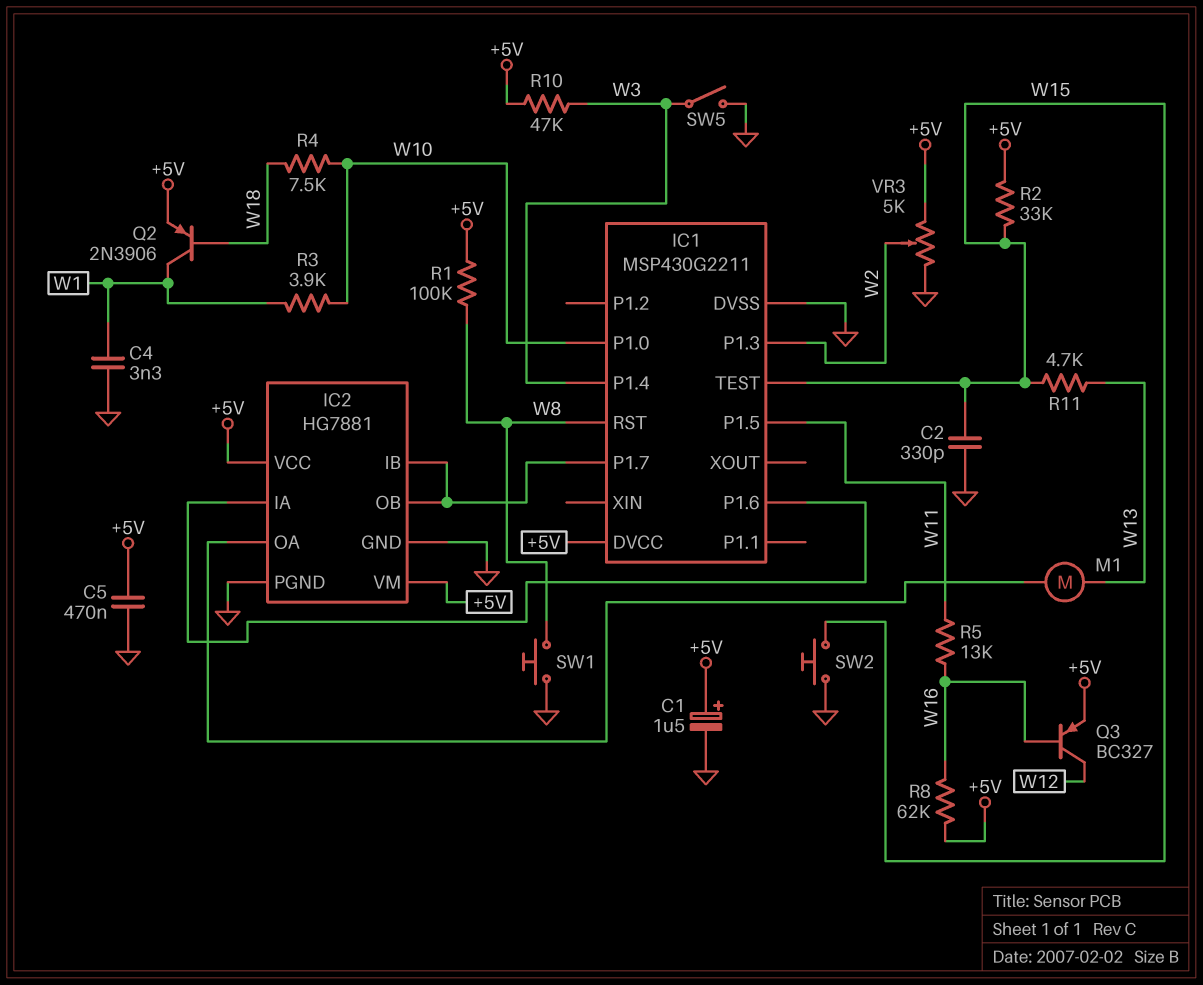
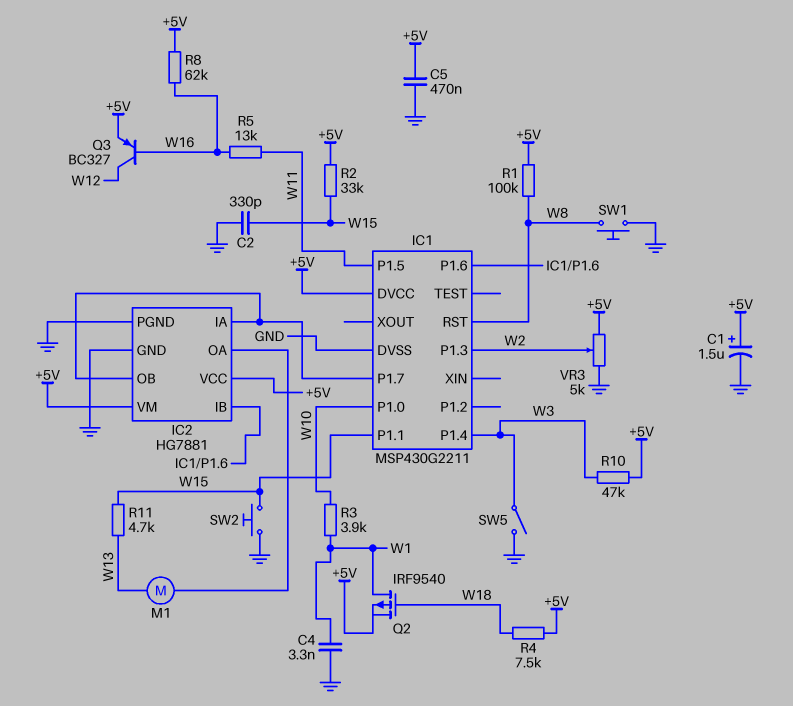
IC1 pin P1.1: none -> W15
IC1 pin TEST: W15 -> none
IC2 pin IA: IC1/P1.6 -> IC1/P1.7
IC2 pin IB: IC1/P1.7 -> IC1/P1.6
Q2: PNP 2N3906 (B W18, C W1, E +5V) -> PMOS IRF9540 (G W18, D W1, S +5V)
R4: 7.5k (W10, W18) -> 7.5k (+5V, W18)

